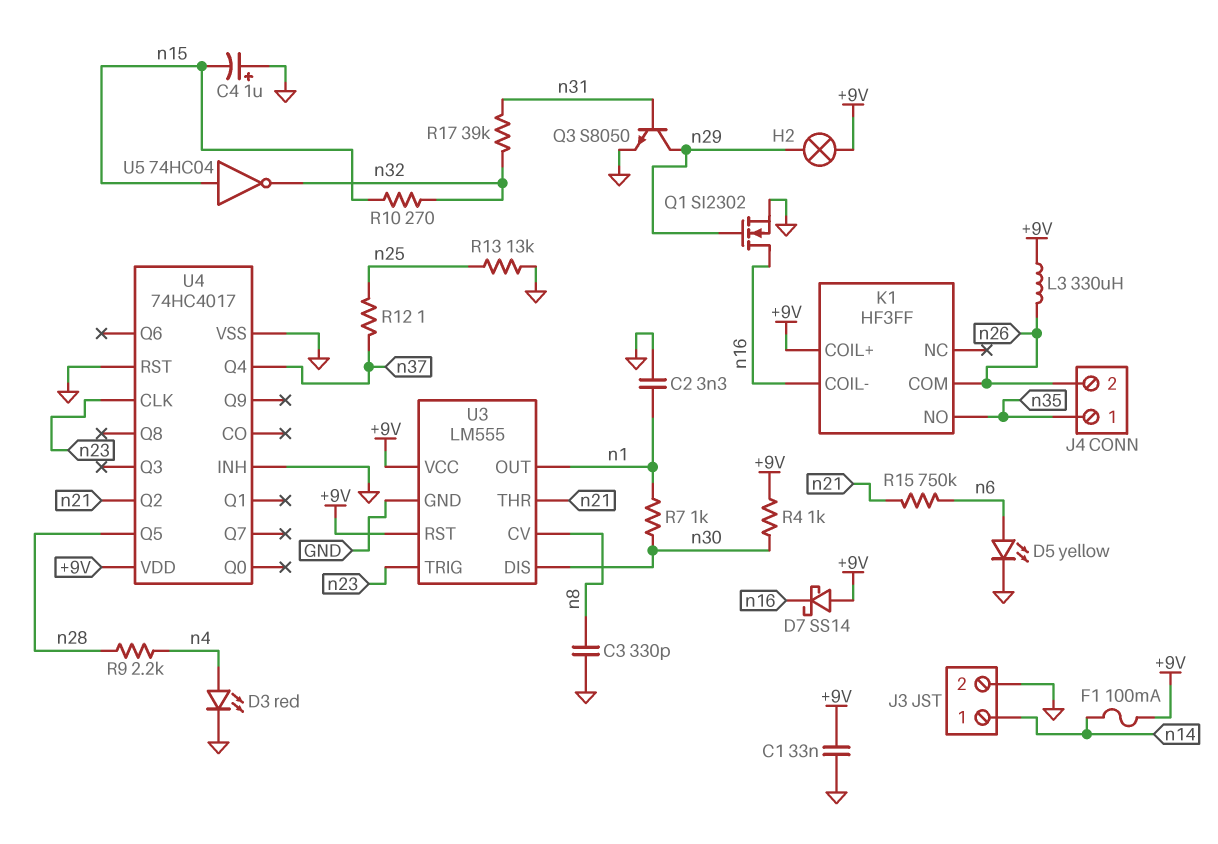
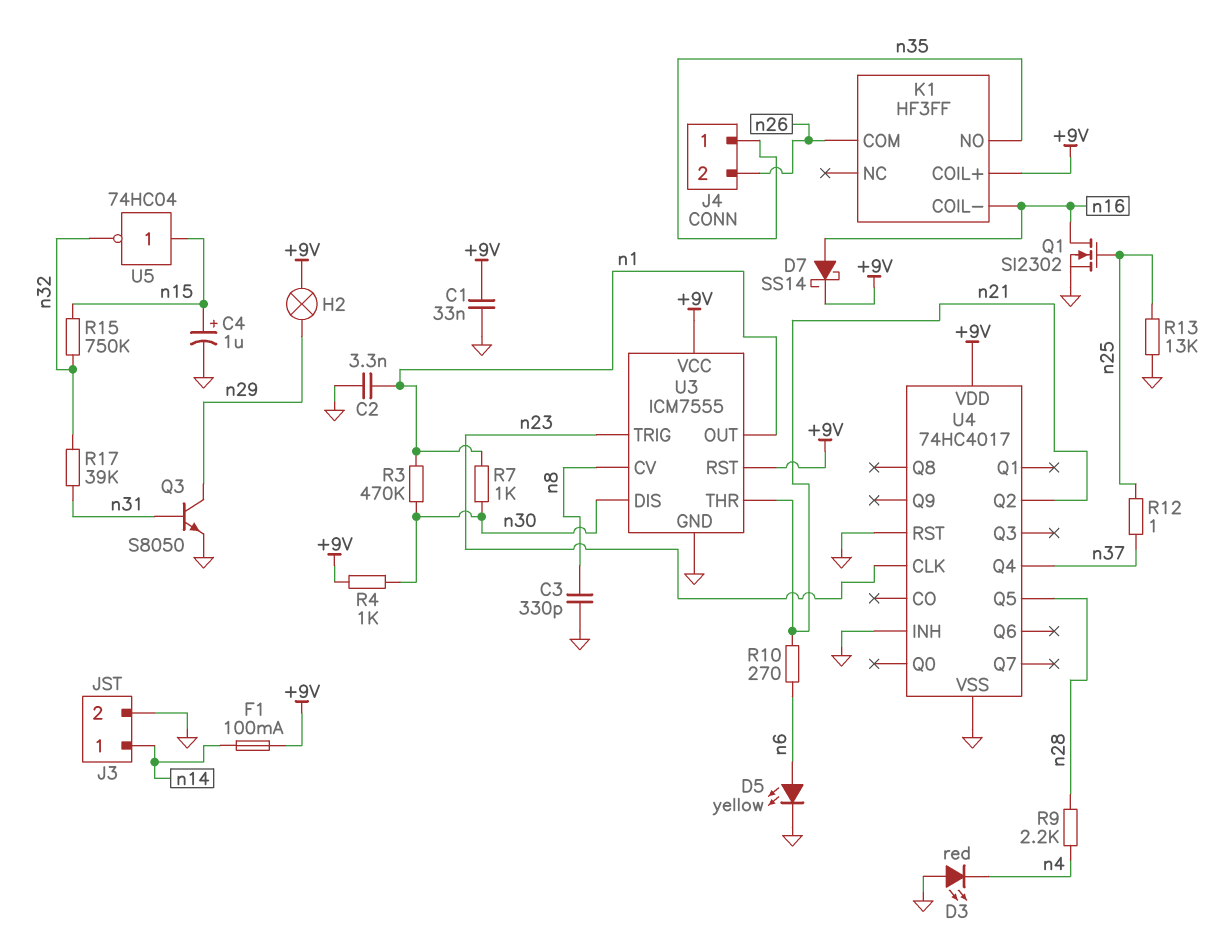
C4: 1uF (plus GND, minus n15) -> 1uF (plus n15, minus GND)
D3: LED red (A n4, K GND) -> LED red (A GND, K n4)
D7: schottky SS14 (A +9V, K n16) -> schottky SS14 (A n16, K +9V)
L3: 330uH (+9V, n26) -> none
Q1: NMOS SI2302 (G n29, D n16, S GND) -> NMOS SI2302 (G n25, D n16, S GND)
R3: none -> 470k (n1, n30)
R10: 270 (n15, n32) -> 270 (n6, n21)
R15: 750k (n6, n21) -> 750k (n15, n32)
U3: LM555 -> ICM7555

